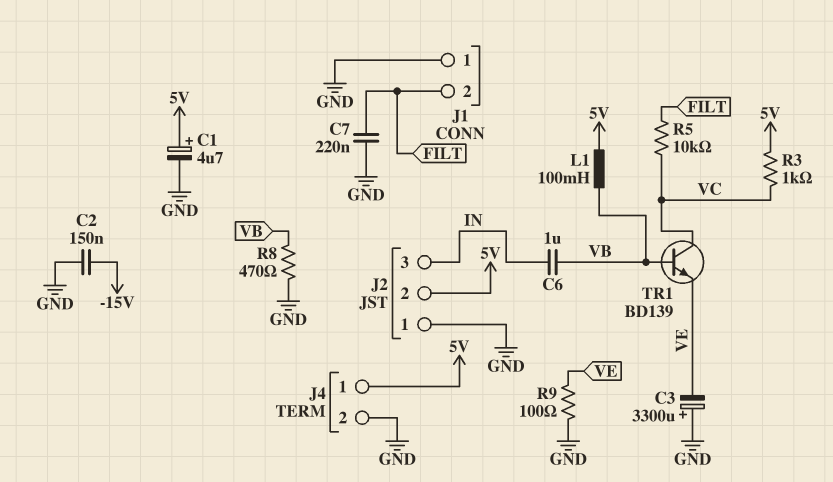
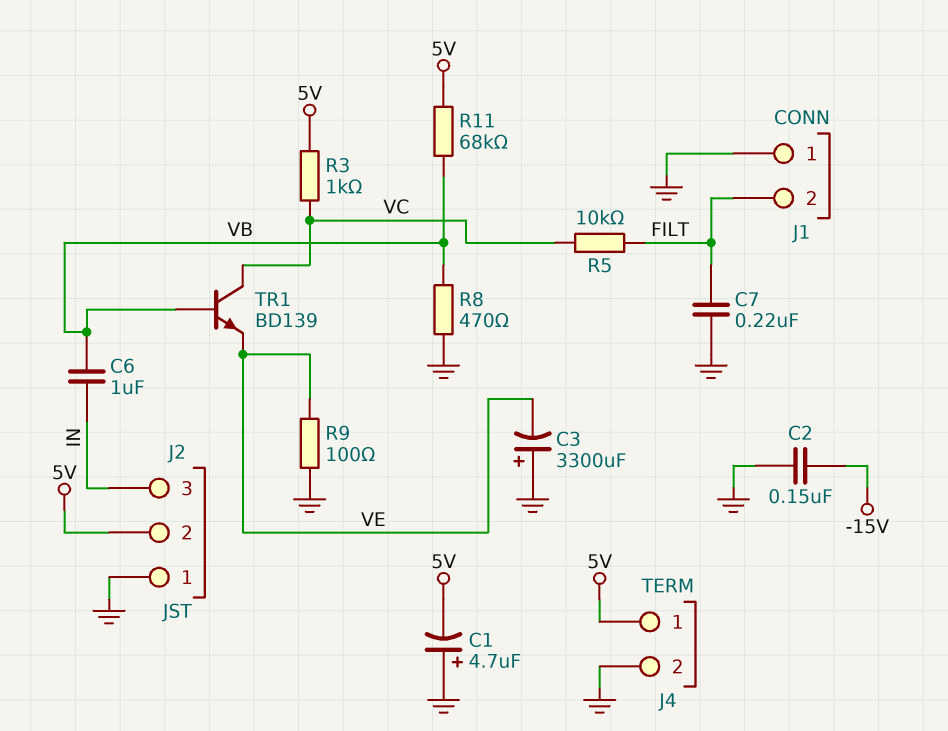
C1: 4.7uF (plus 5V, minus GND) -> 4.7uF (plus GND, minus 5V)
L1: 100mH (5V, VB) -> none
R11: none -> 68k (5V, VB)

